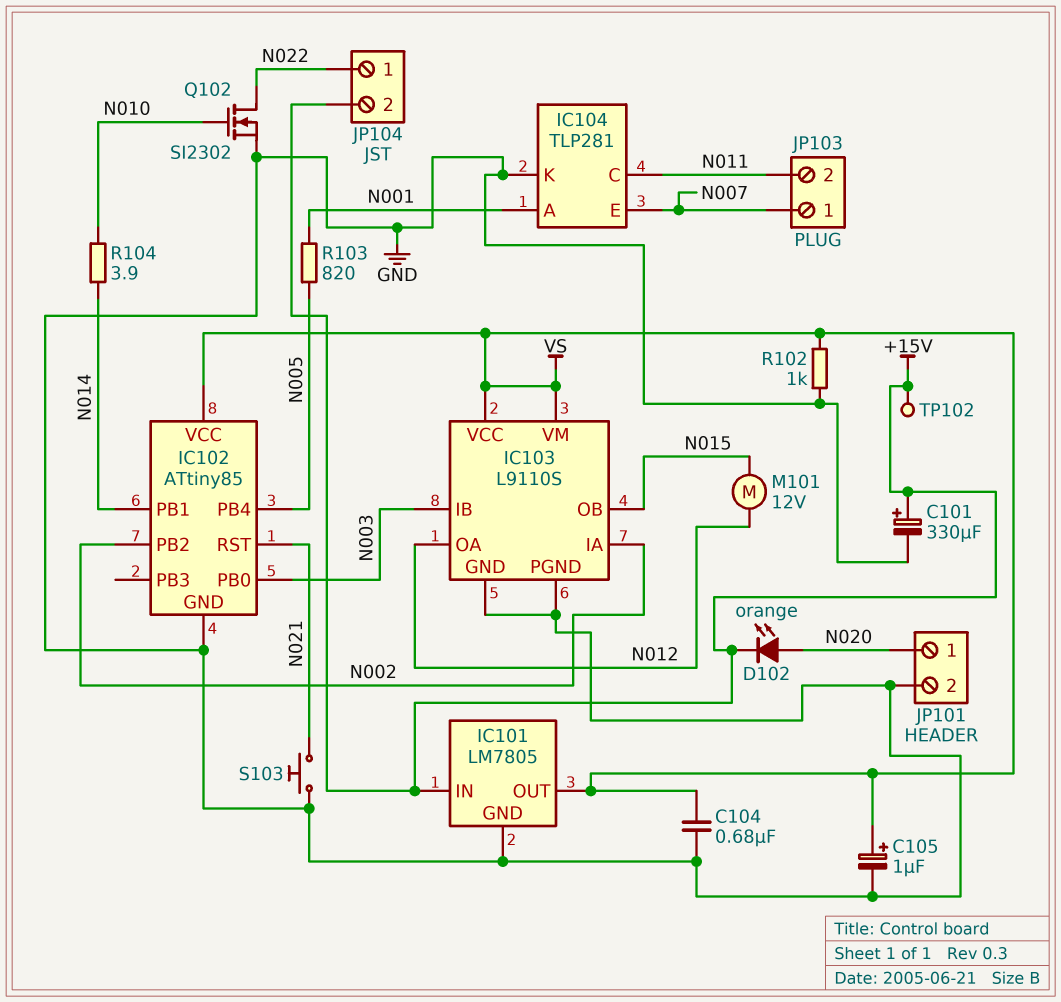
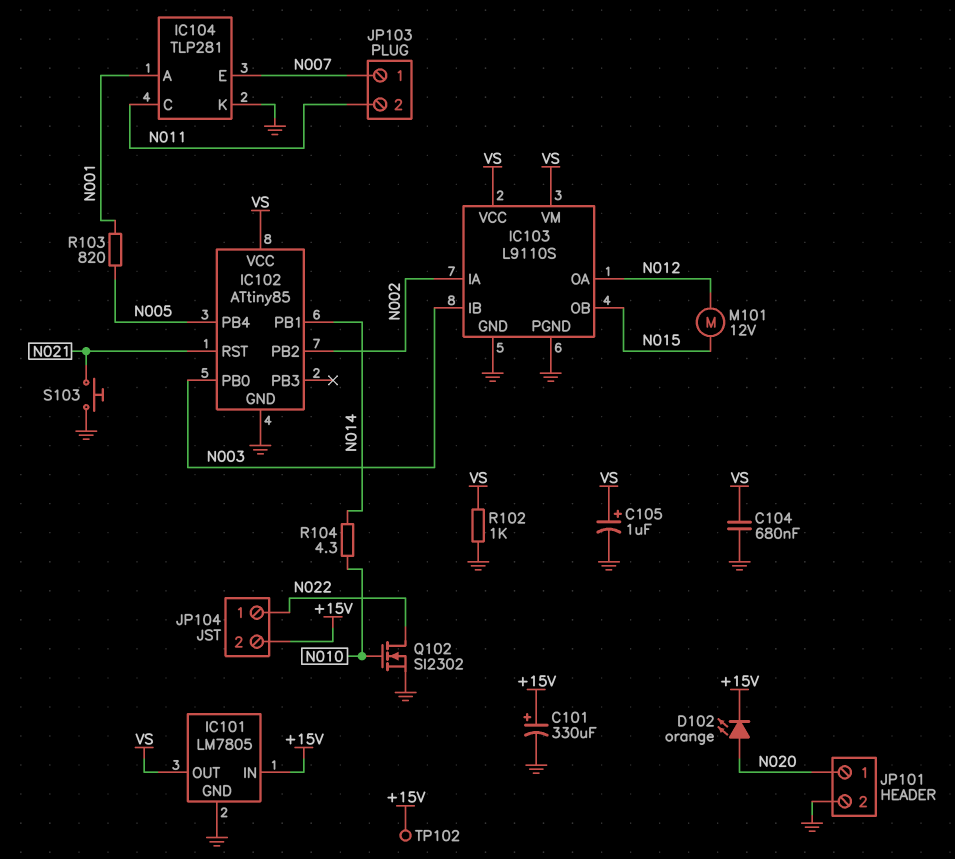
R104: 3.9 (N010, N014) -> 4.3 (N010, N014)

